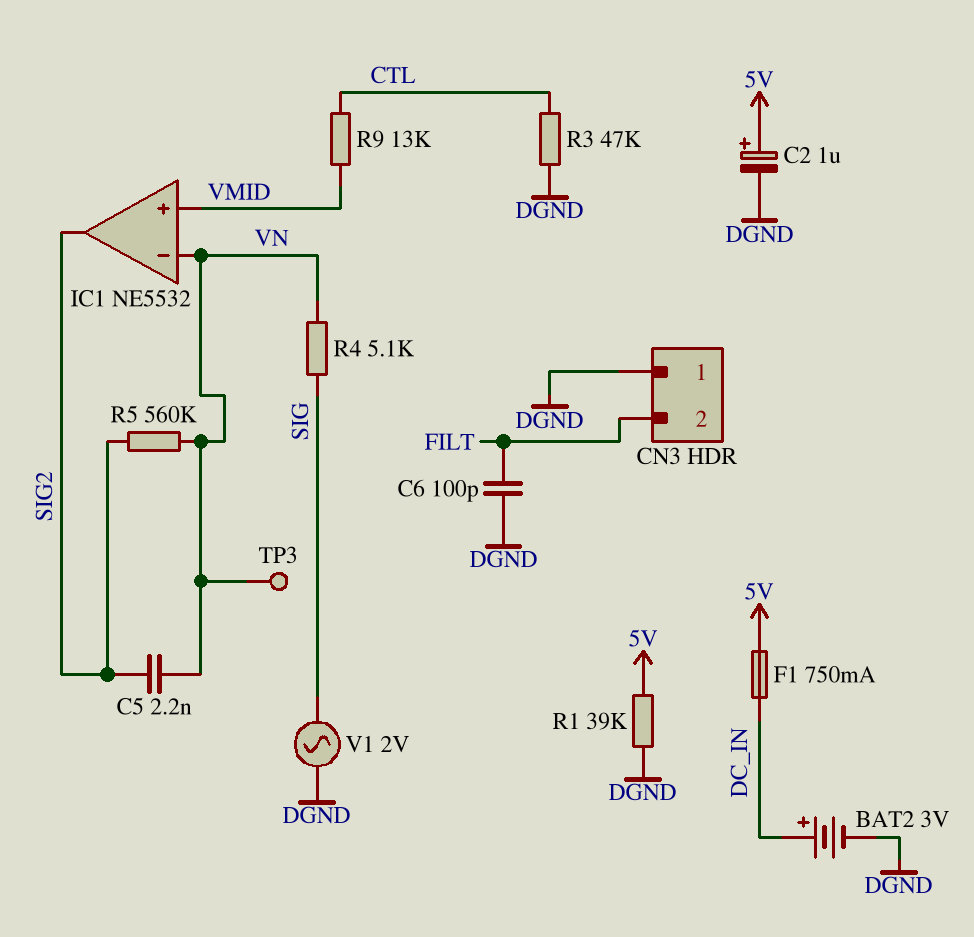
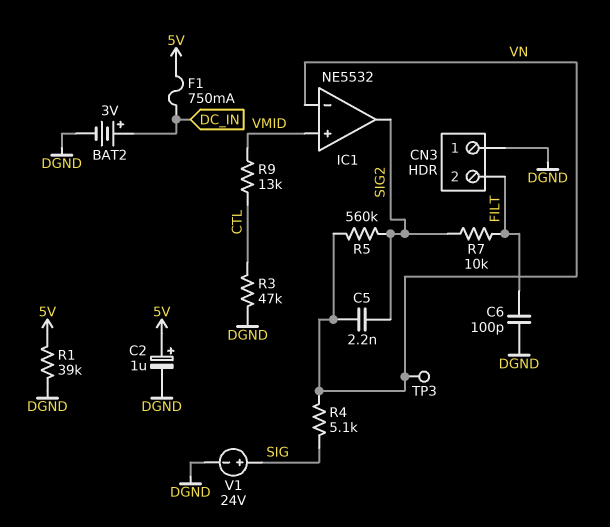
R7: none -> 10k (FILT, SIG2)
V1: AC 2V (DGND, SIG) -> 24V (plus SIG, minus DGND)

